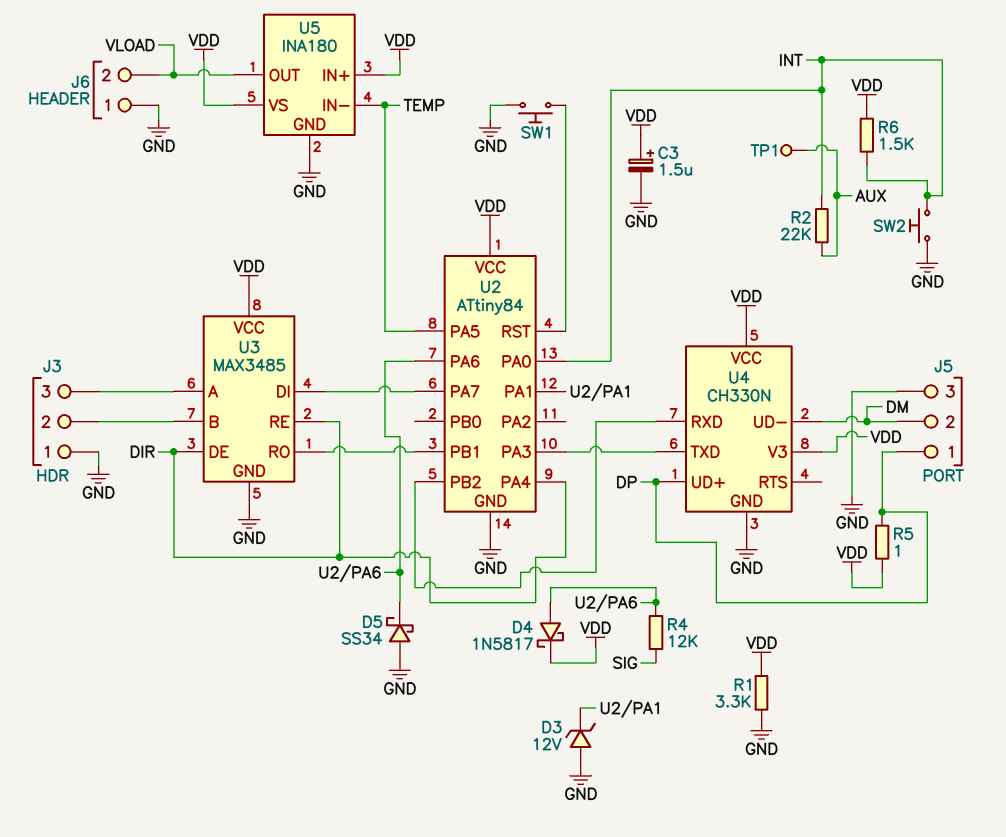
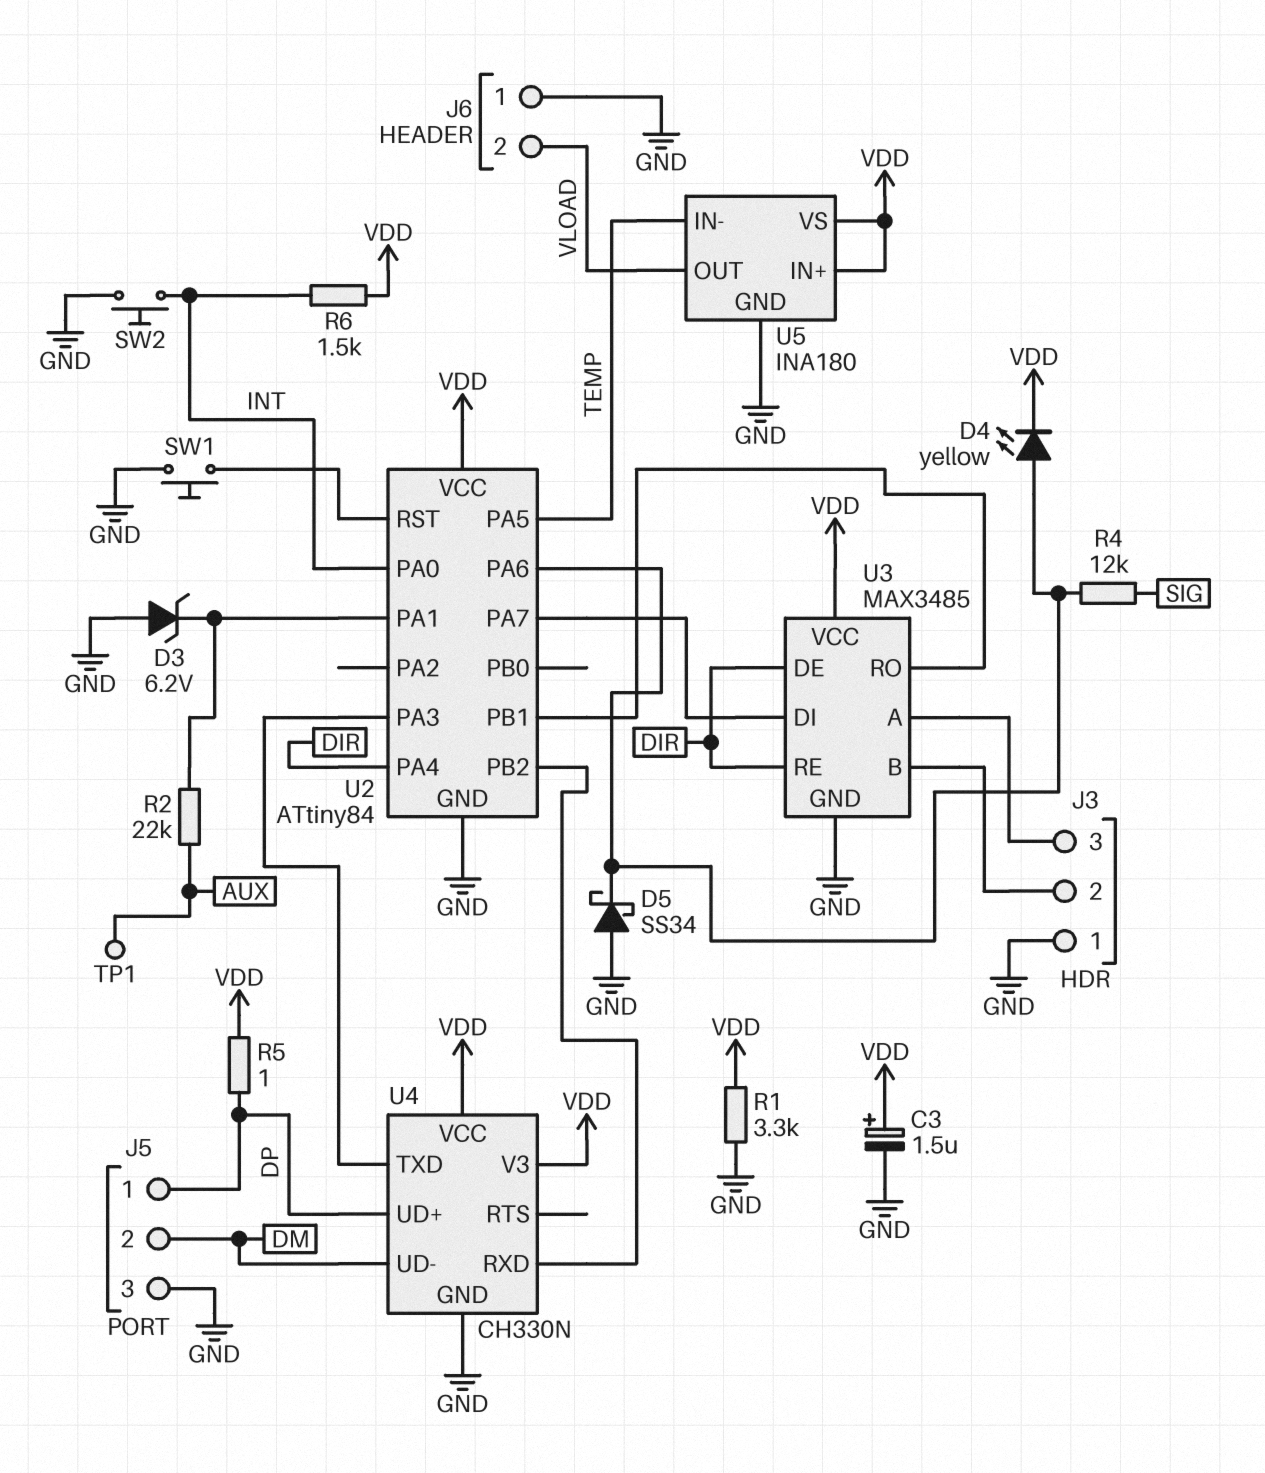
D3: zener 12V (A GND, K U2/PA1) -> zener 6.2V (A GND, K U2/PA1)
D4: schottky 1N5817 (A U2/PA6, K VDD) -> LED yellow (A U2/PA6, K VDD)
R2: 22k (AUX, INT) -> 22k (AUX, U2/PA1)

